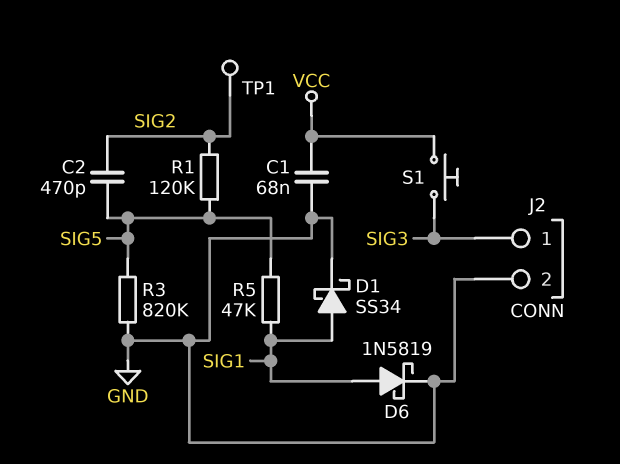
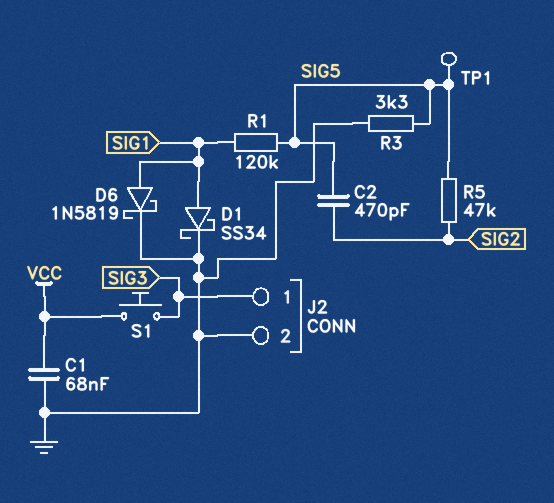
R1: 120k (SIG2, SIG5) -> 120k (SIG1, SIG5)
R3: 820k (GND, SIG5) -> 3.3k (GND, SIG5)
R5: 47k (SIG1, SIG5) -> 47k (SIG2, SIG5)
TP1: test point (SIG2) -> test point (SIG5)

